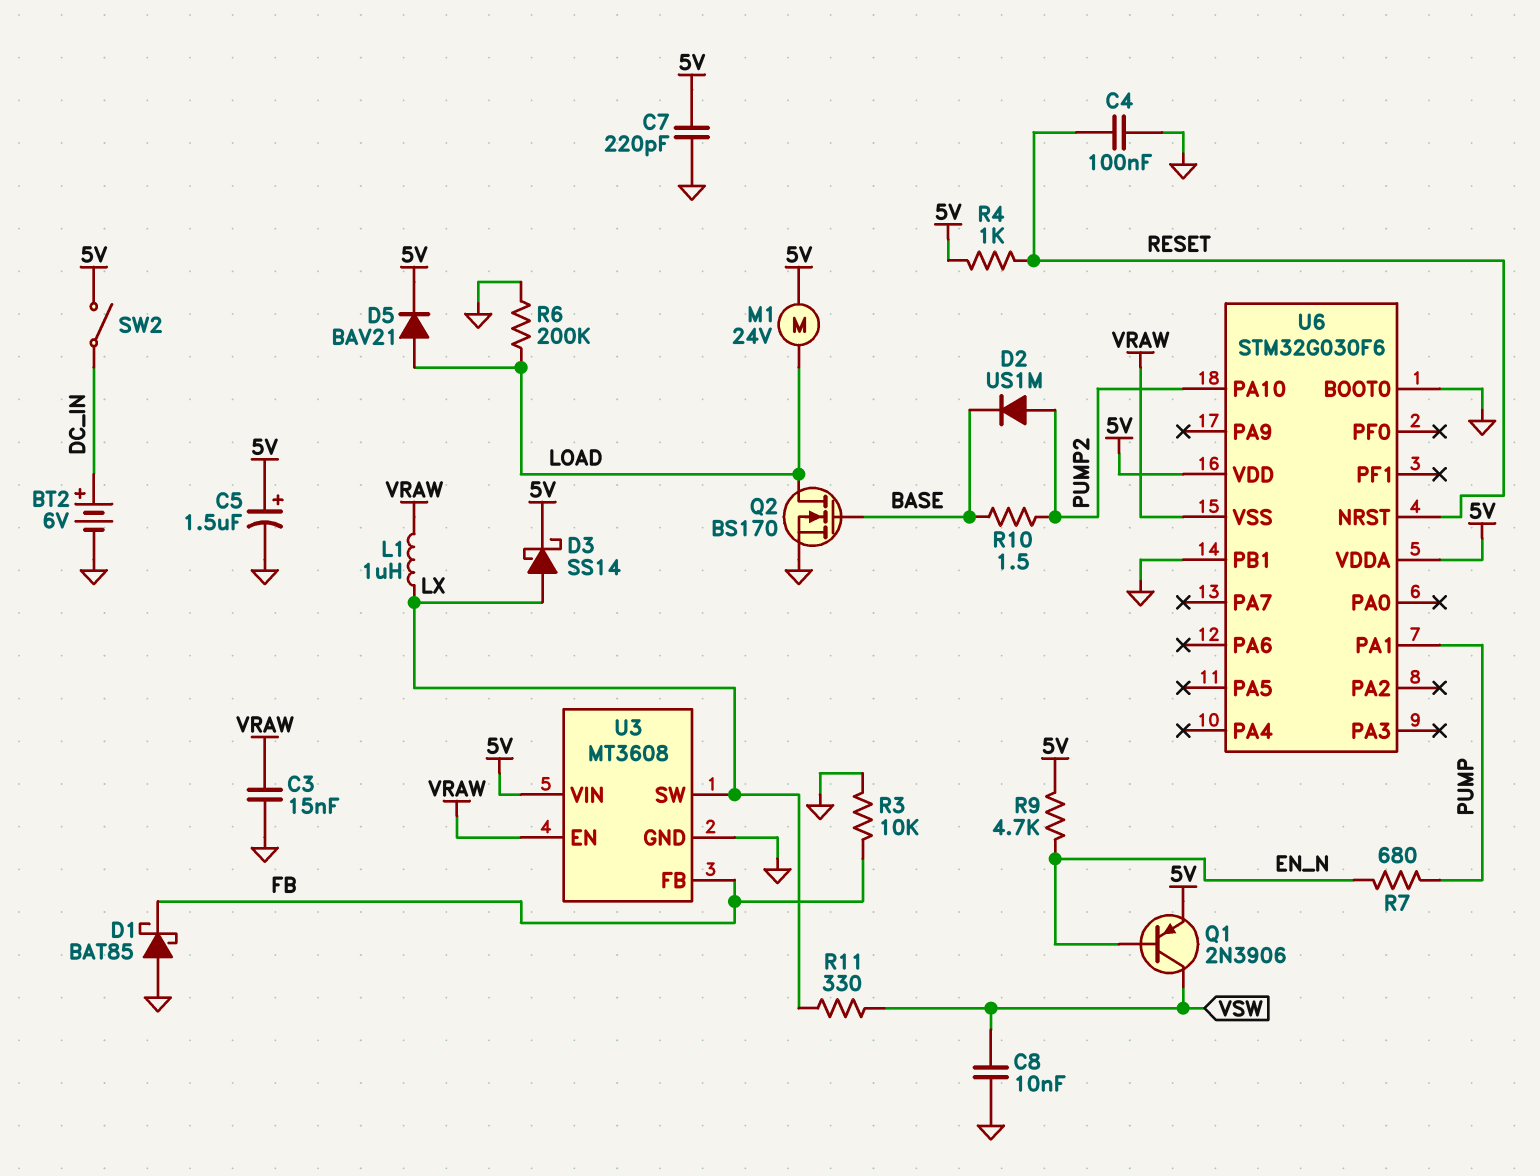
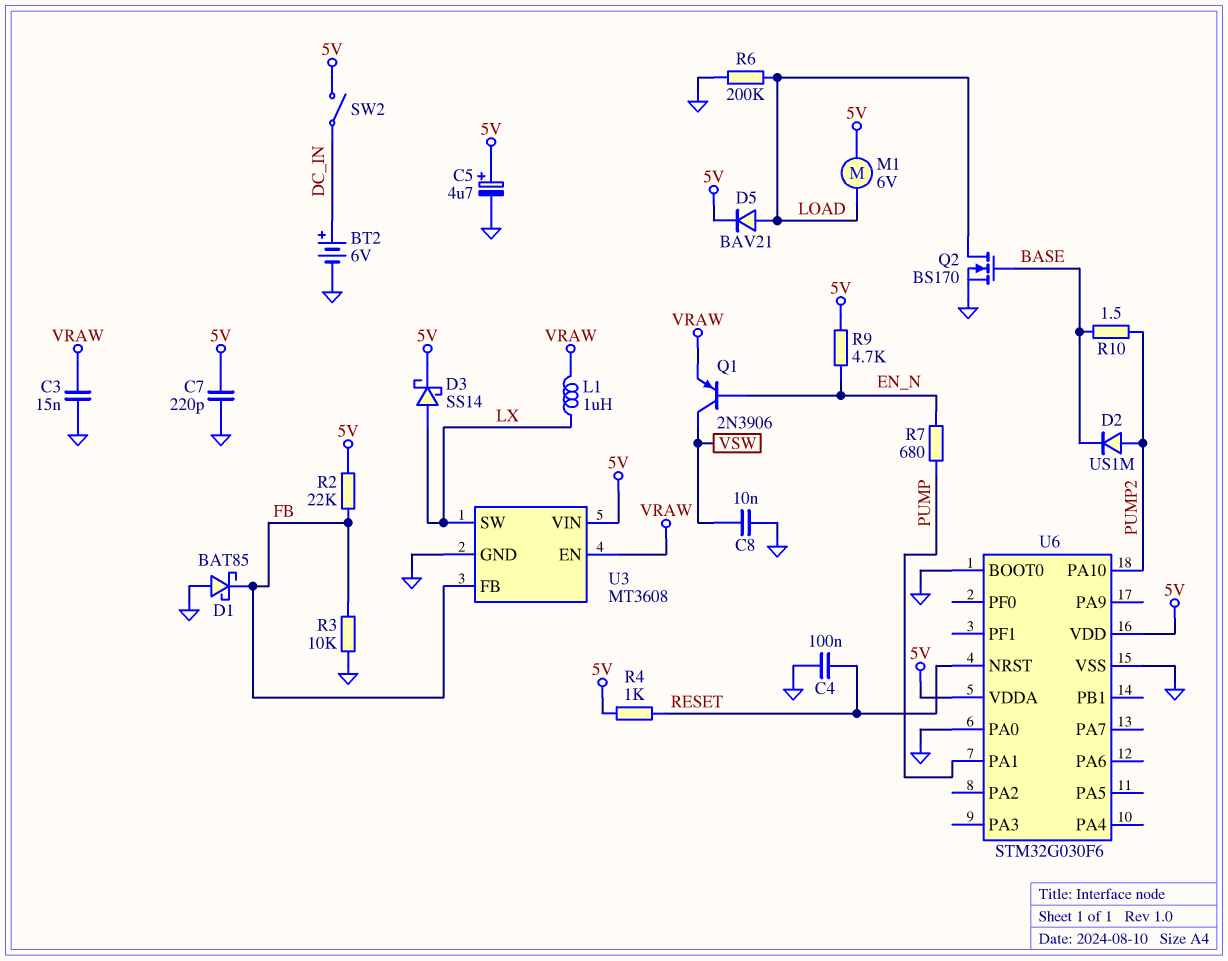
C5: 1.5uF (plus 5V, minus GND) -> 4.7uF (plus 5V, minus GND)
M1: motor 24V (5V, LOAD) -> motor 6V (5V, LOAD)
Q1: PNP 2N3906 (B EN_N, C VSW, E 5V) -> PNP 2N3906 (B EN_N, C VSW, E VRAW)
R2: none -> 22k (5V, FB)
R11: 330 (LX, VSW) -> none
U6 pin PA0: none -> GND
U6 pin PB1: GND -> none
U6 pin VSS: VRAW -> GND

